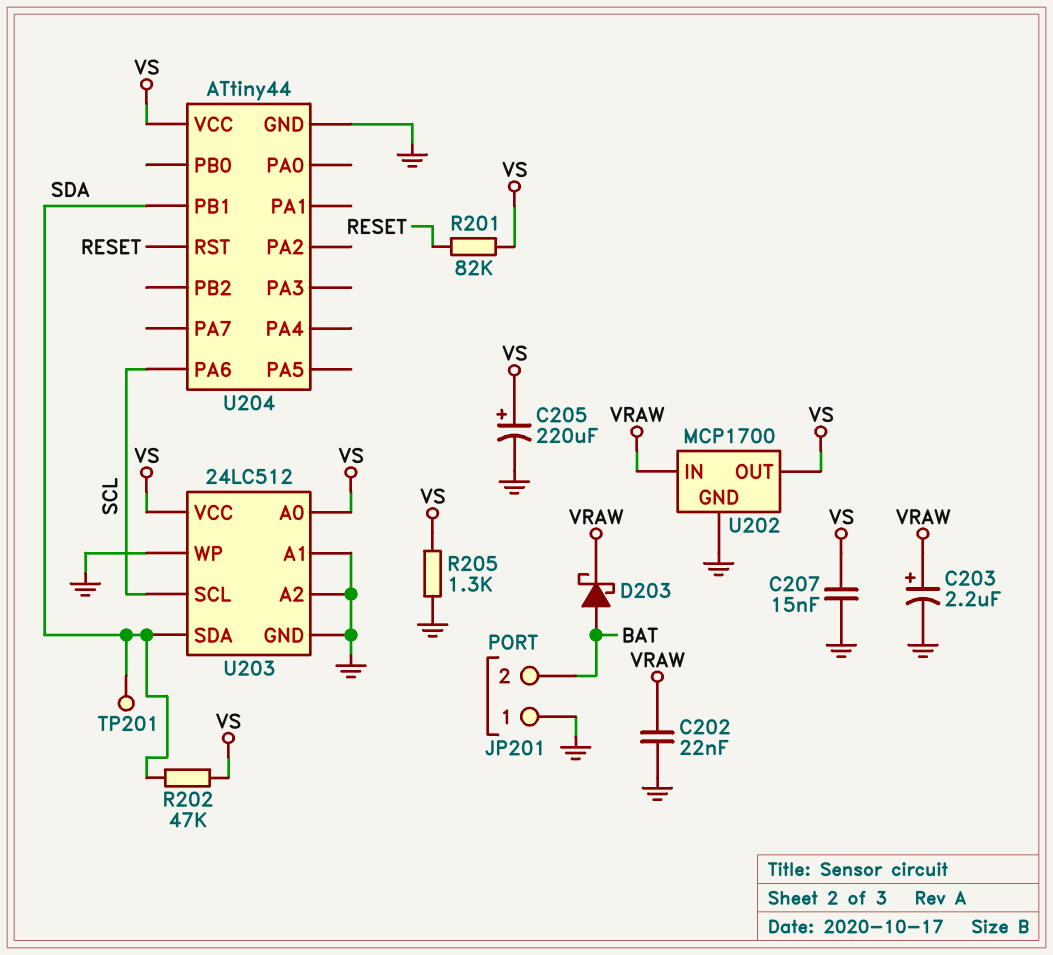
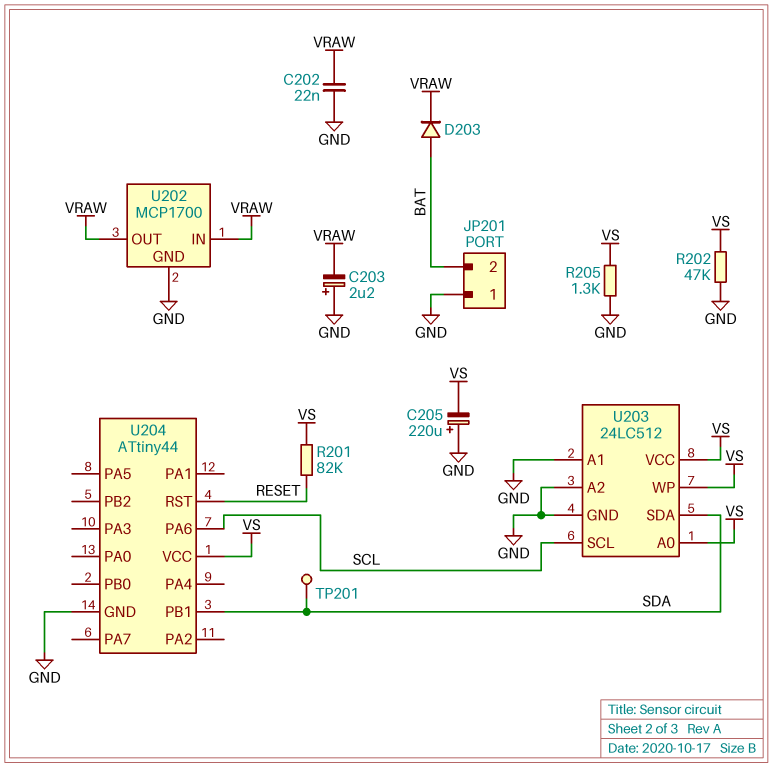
C203: 2.2uF (plus VRAW, minus GND) -> 2.2uF (plus GND, minus VRAW)
C205: 220uF (plus VS, minus GND) -> 220uF (plus GND, minus VS)
C207: 15nF (GND, VS) -> none
D203: schottky (A BAT, K VRAW) -> diode (A BAT, K VRAW)
R202: 47k (SDA, VS) -> 47k (GND, VS)
U202 pin OUT: VS -> VRAW
U203 pin WP: GND -> VS

